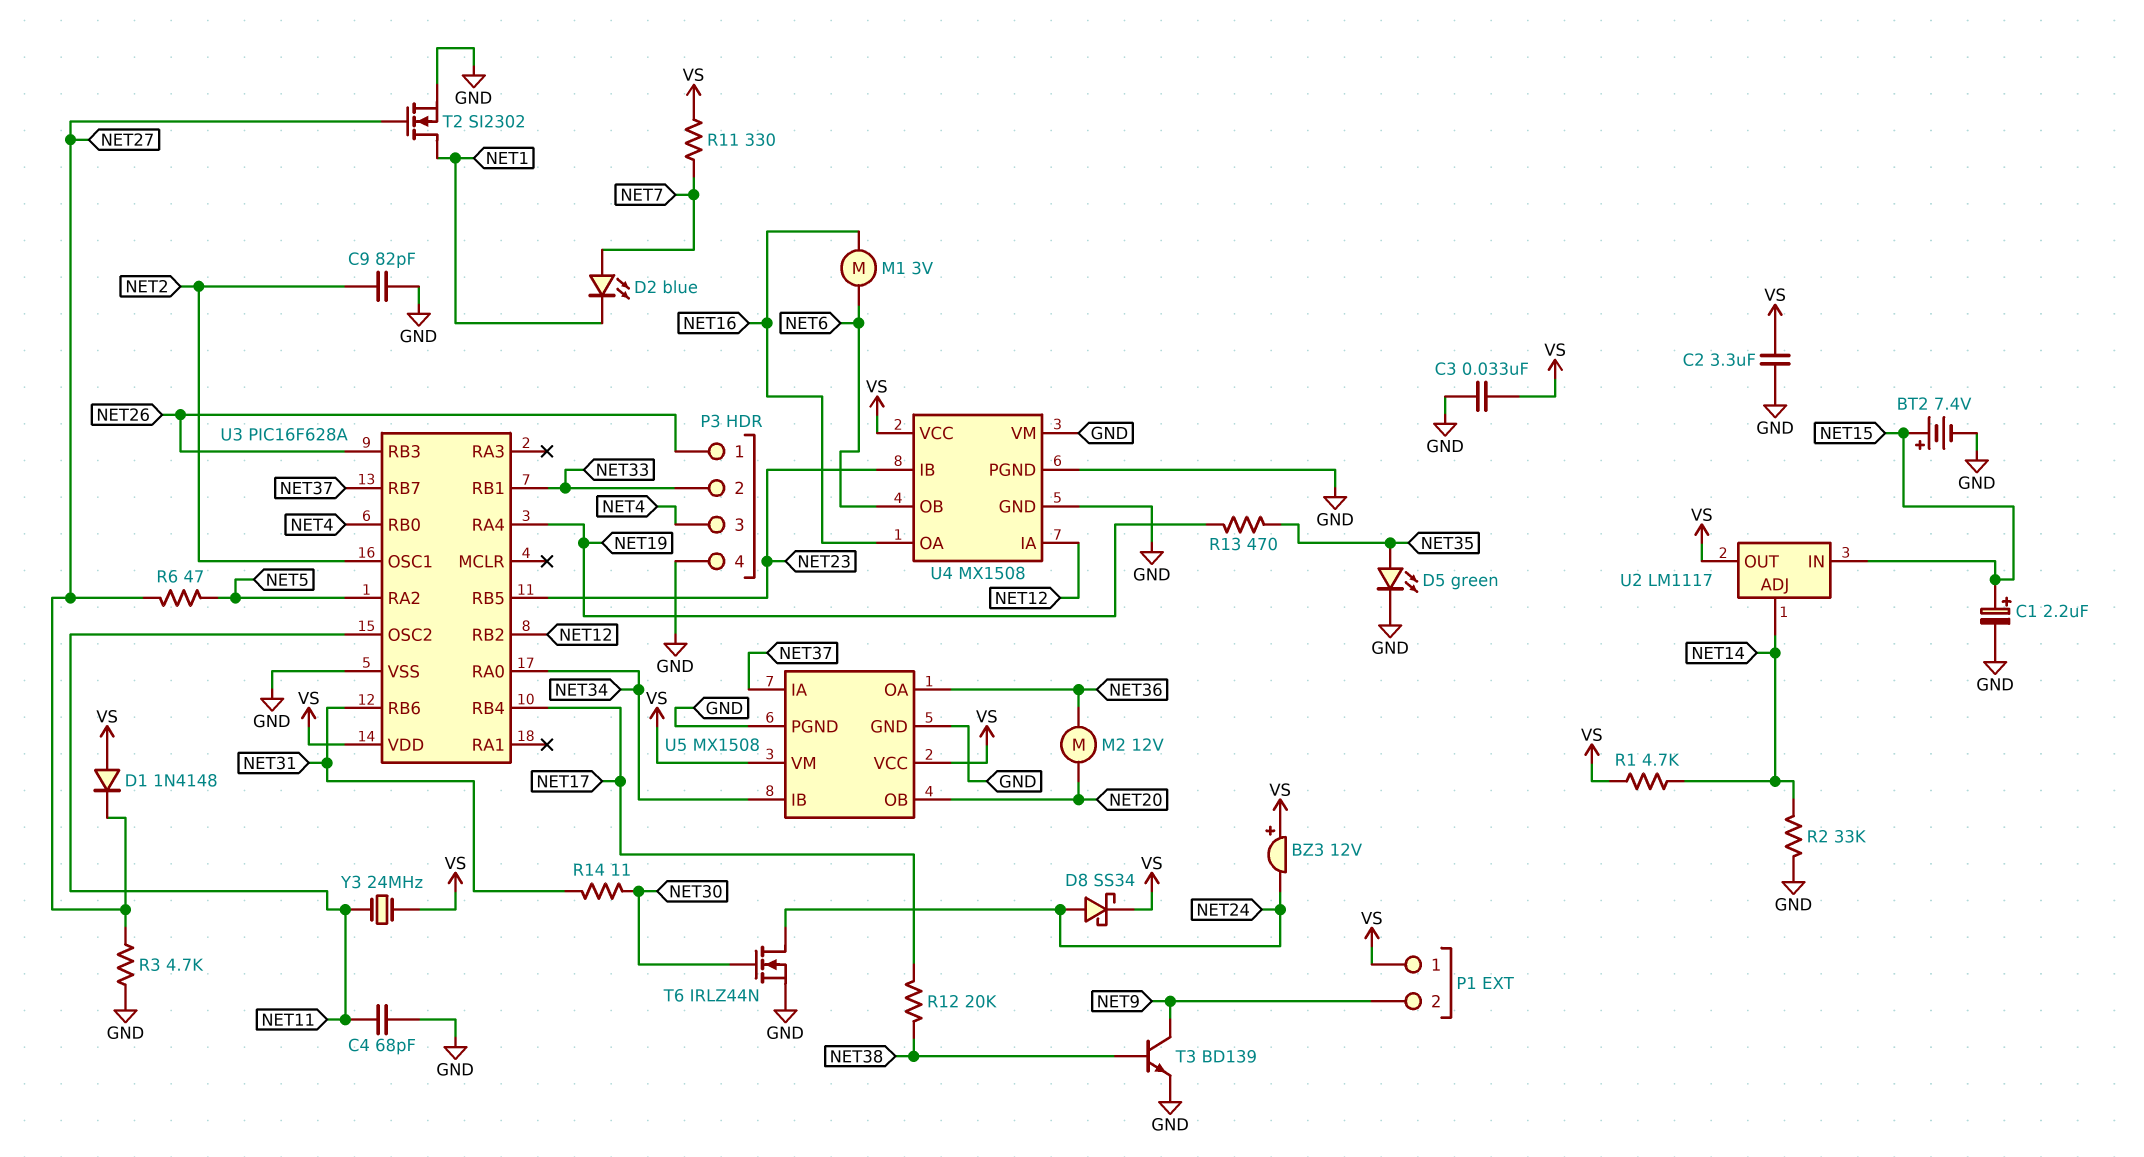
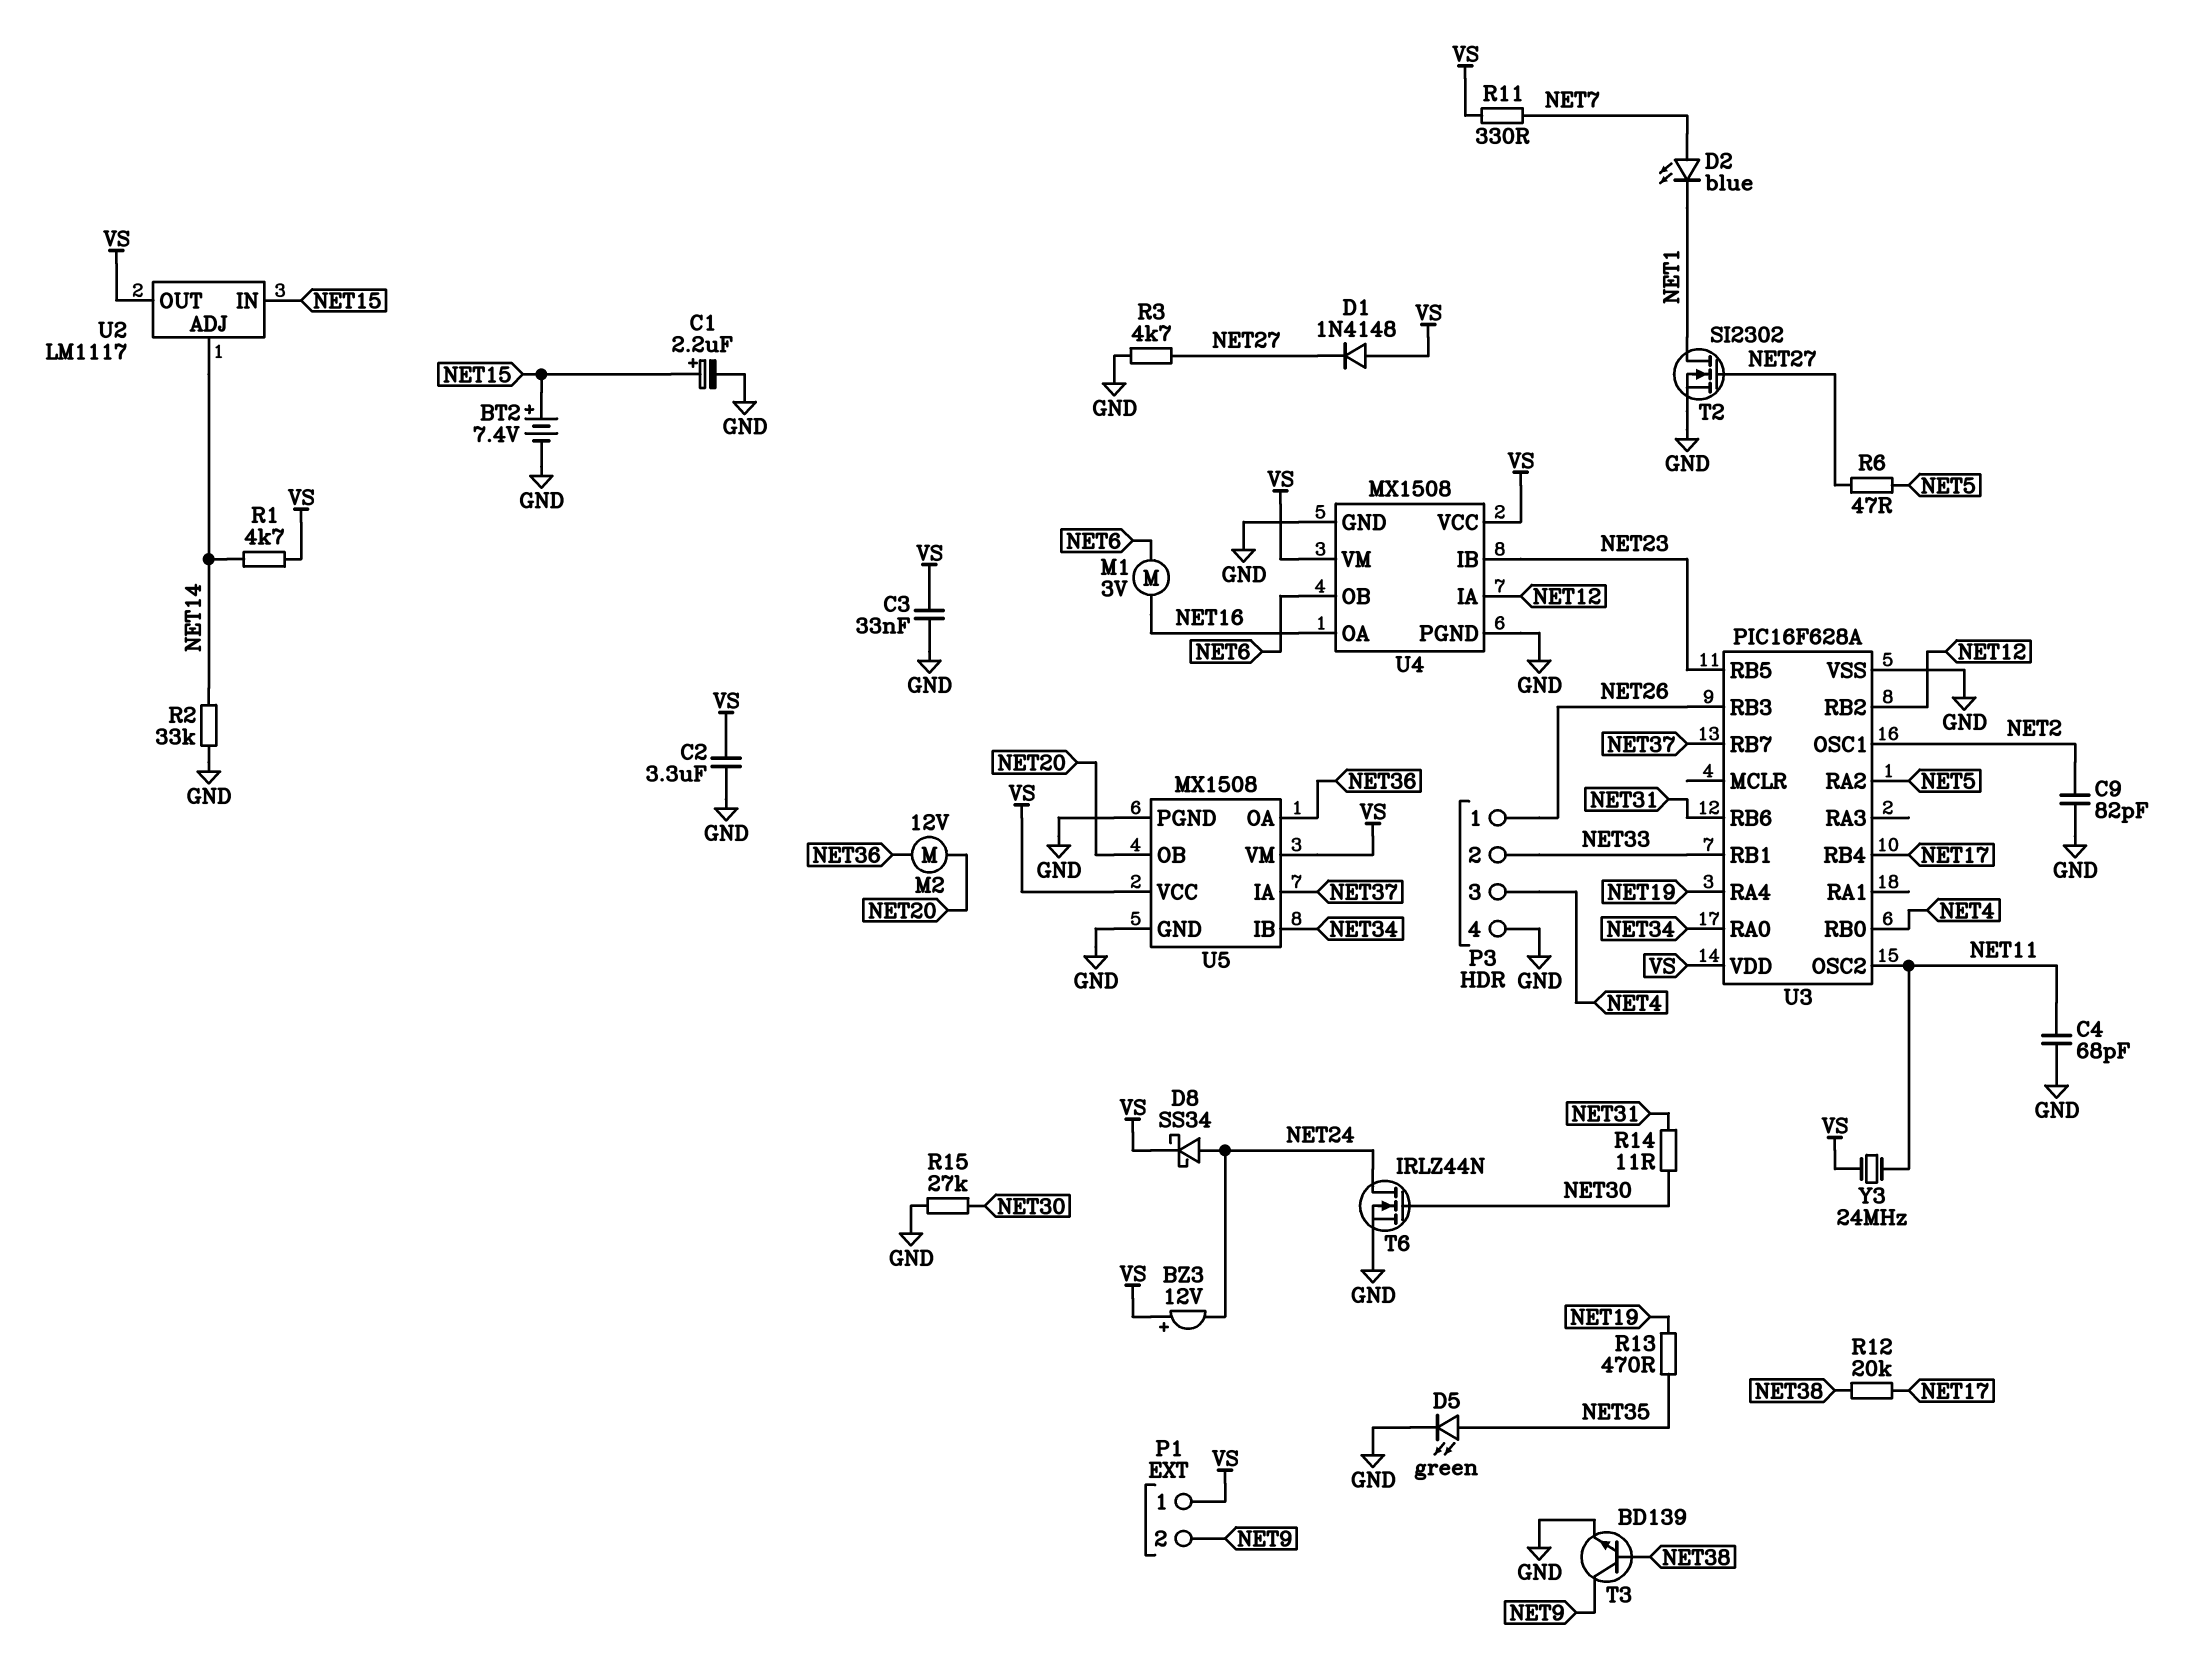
R15: none -> 27k (GND, NET30)
U4 pin VM: GND -> VS

